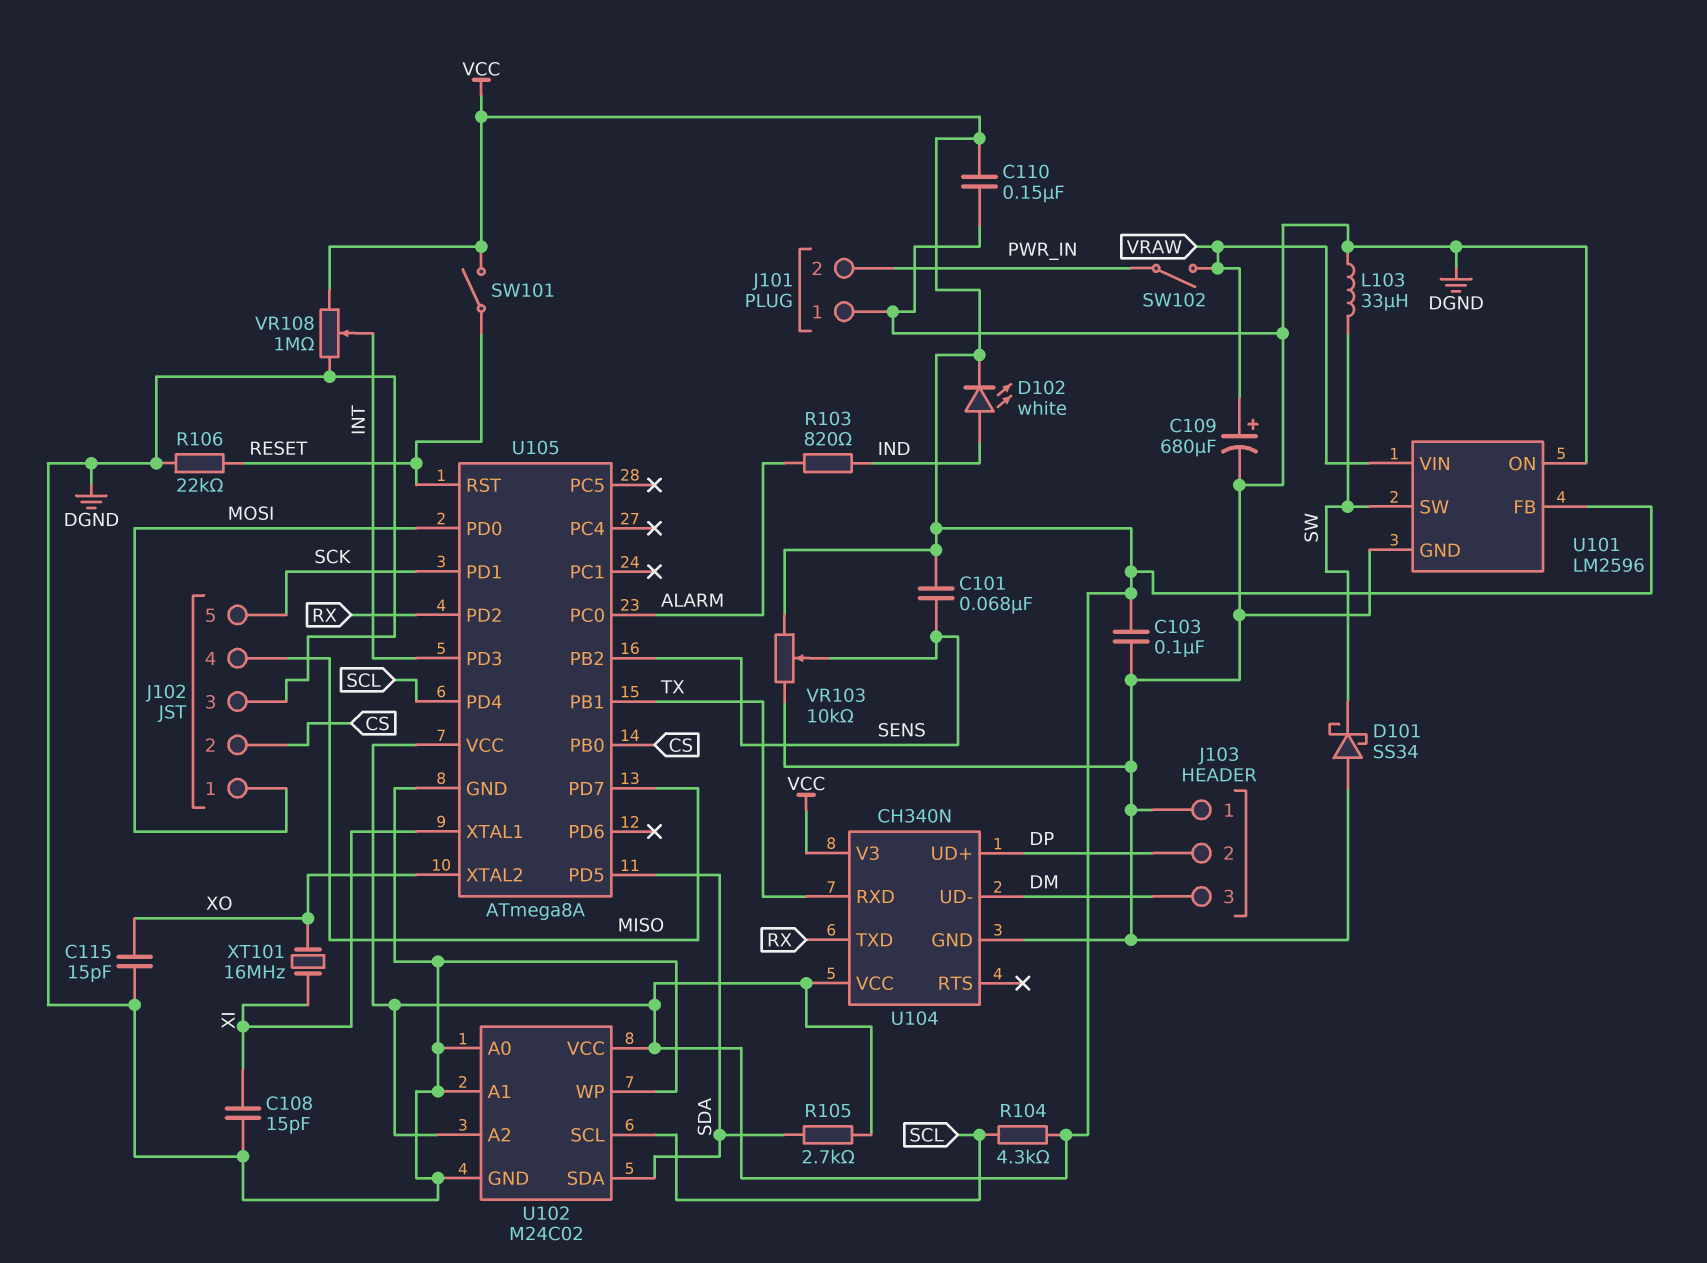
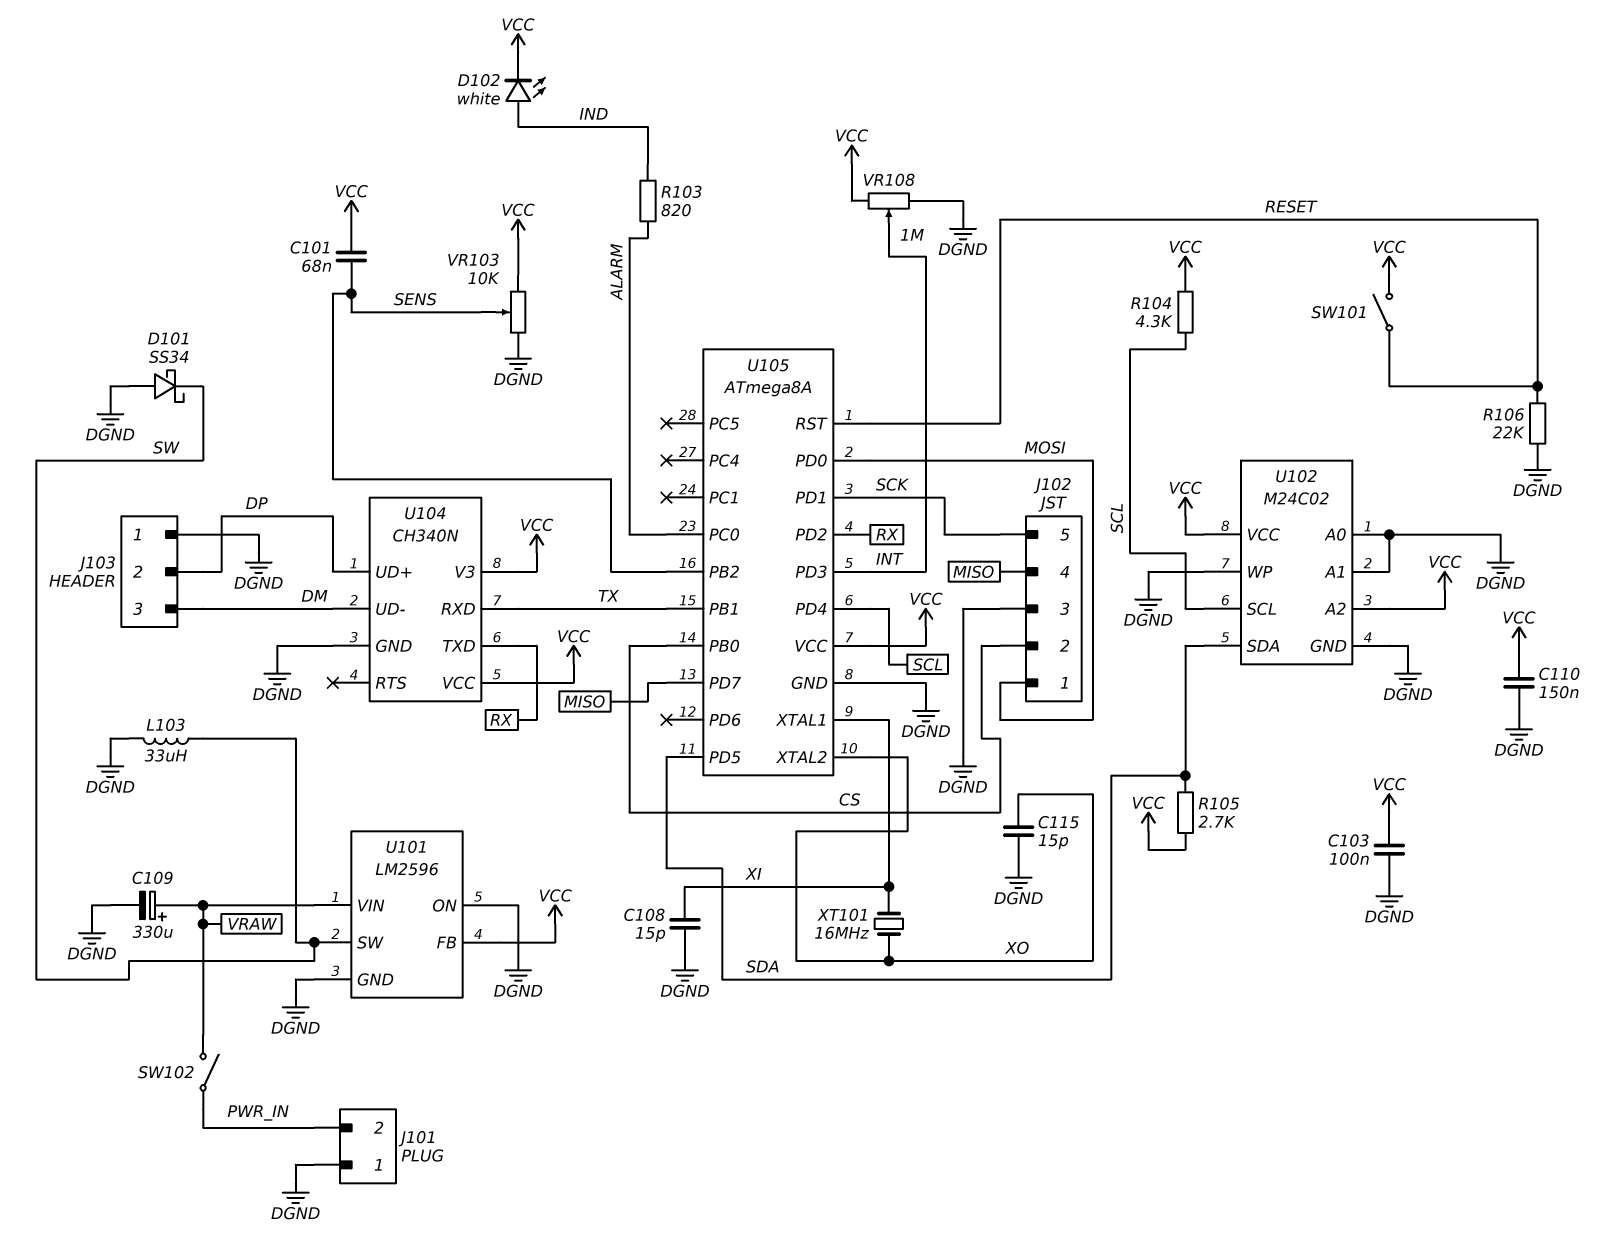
C109: 680uF (plus VRAW, minus DGND) -> 330uF (plus VRAW, minus DGND)

